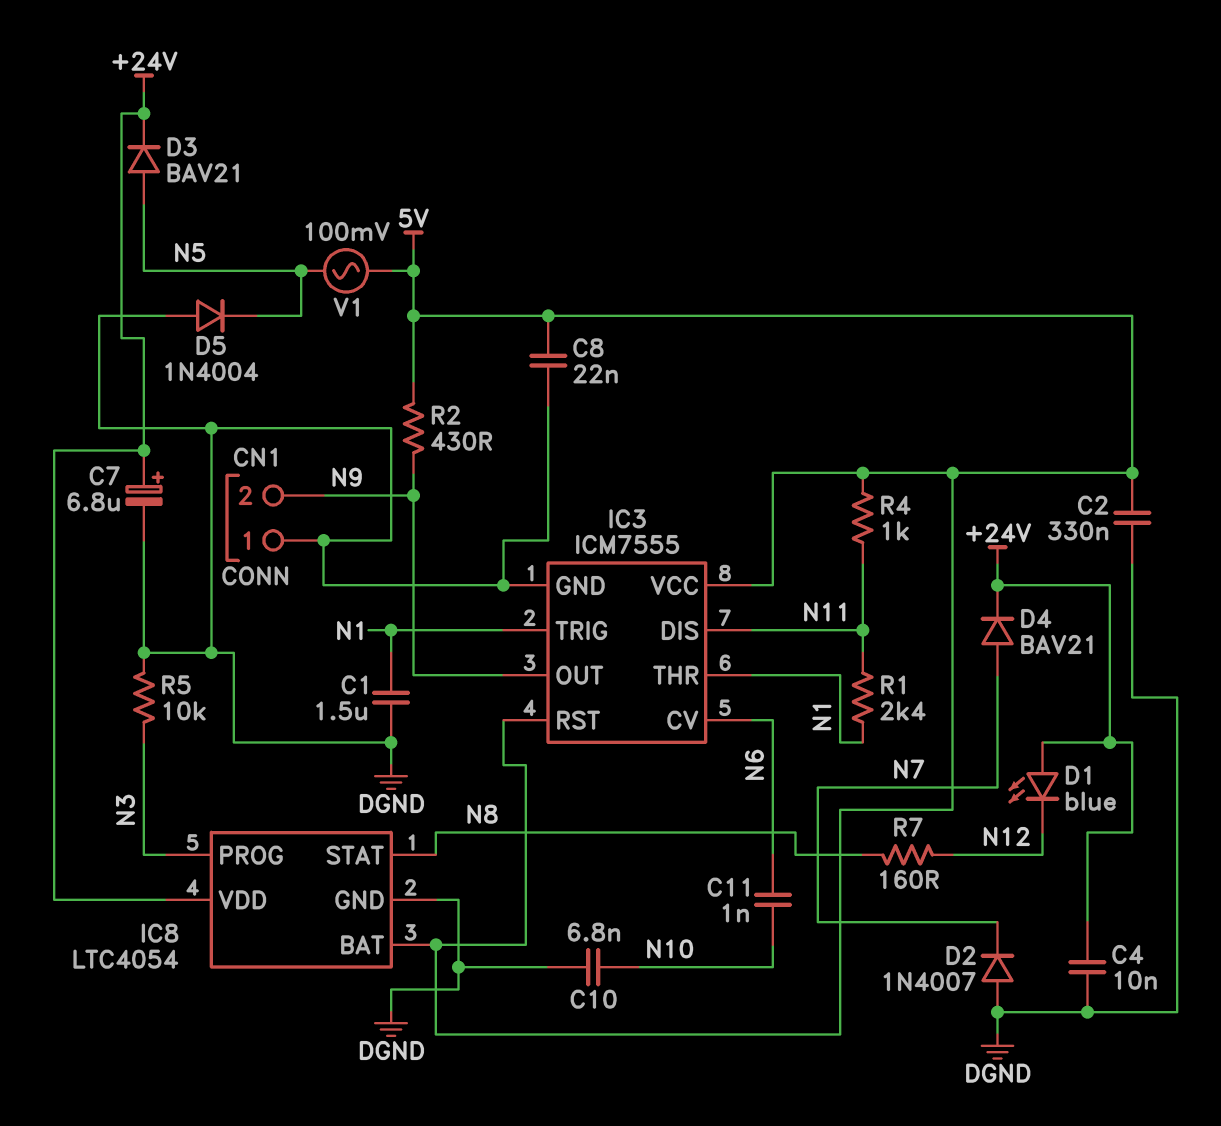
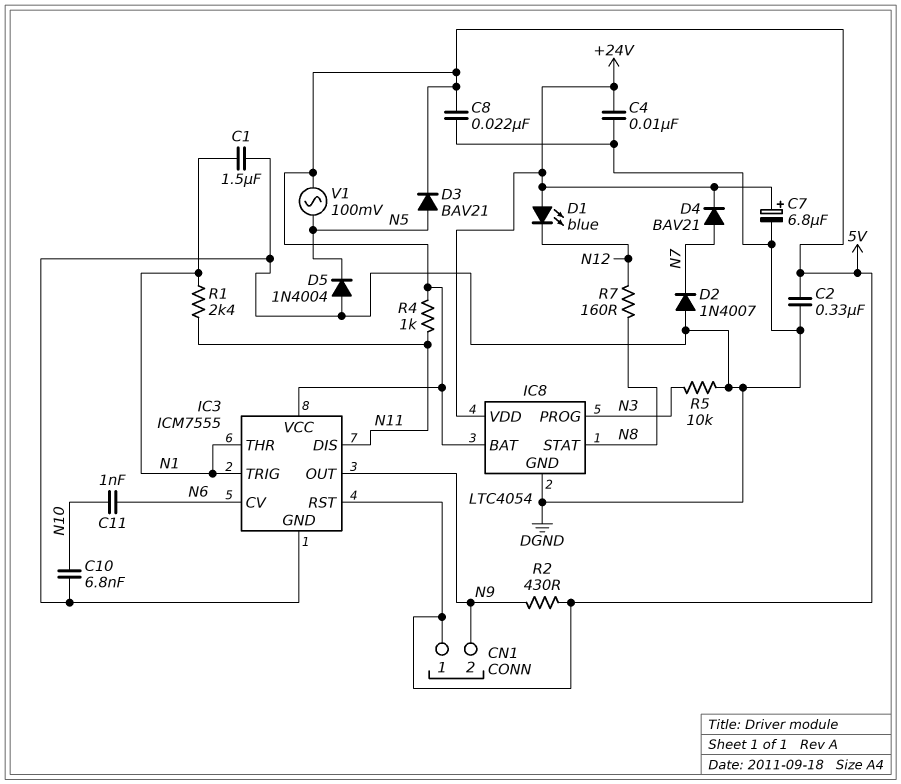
CN1 pin 1: DGND -> 5V
D3: diode BAV21 (A N5, K +24V) -> diode BAV21 (A N5, K 5V)

